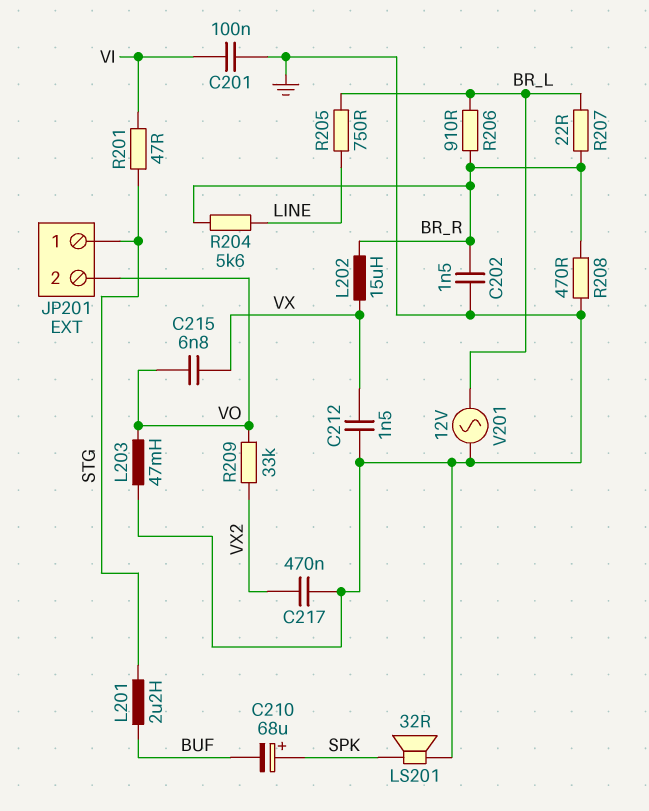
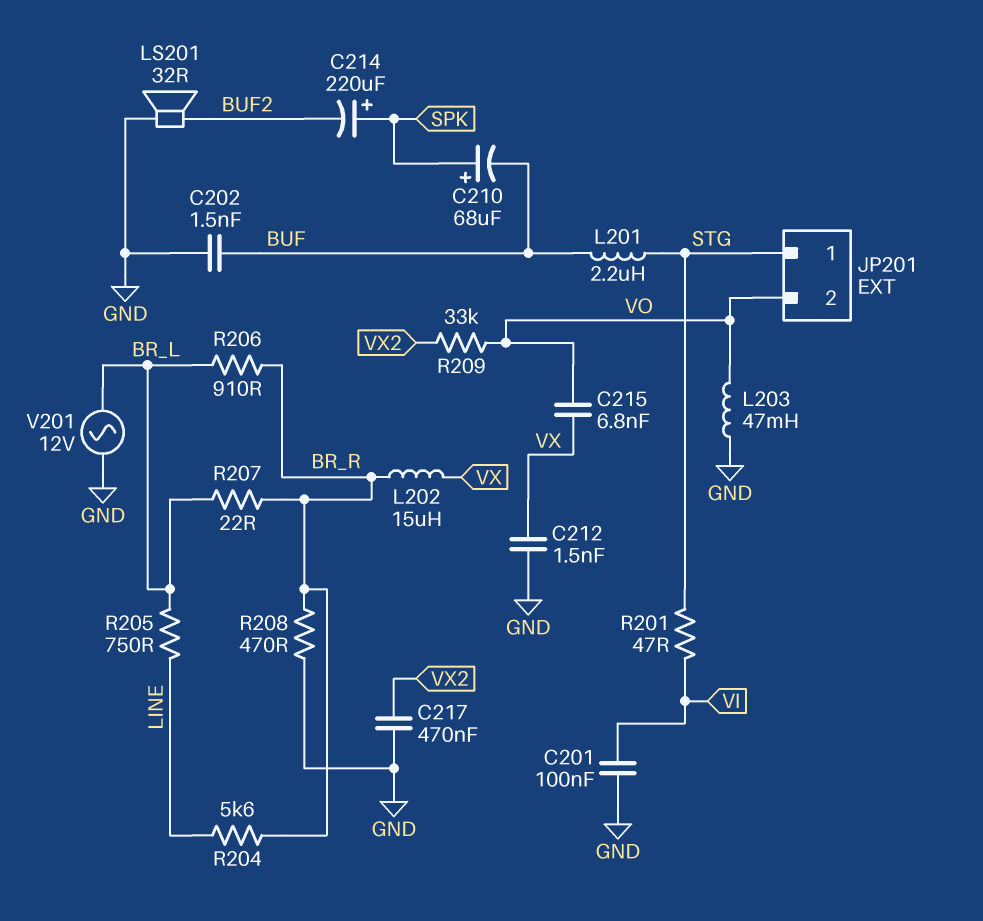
C202: 1.5nF (BR_R, GND) -> 1.5nF (BUF, GND)
C214: none -> 220uF (plus SPK, minus BUF2)
LS201: speaker 32R (GND, SPK) -> speaker 32R (BUF2, GND)

